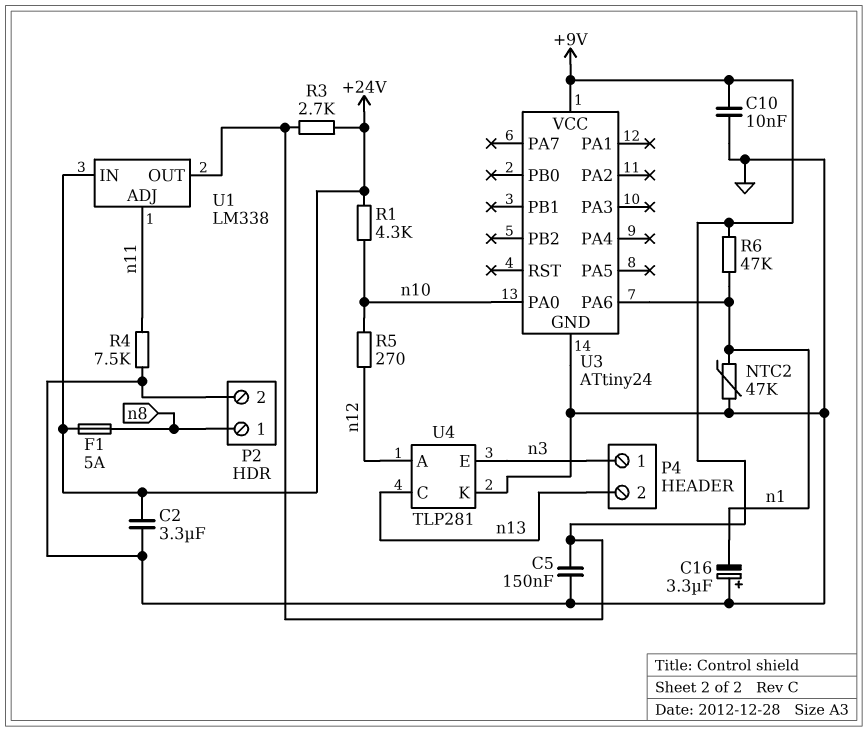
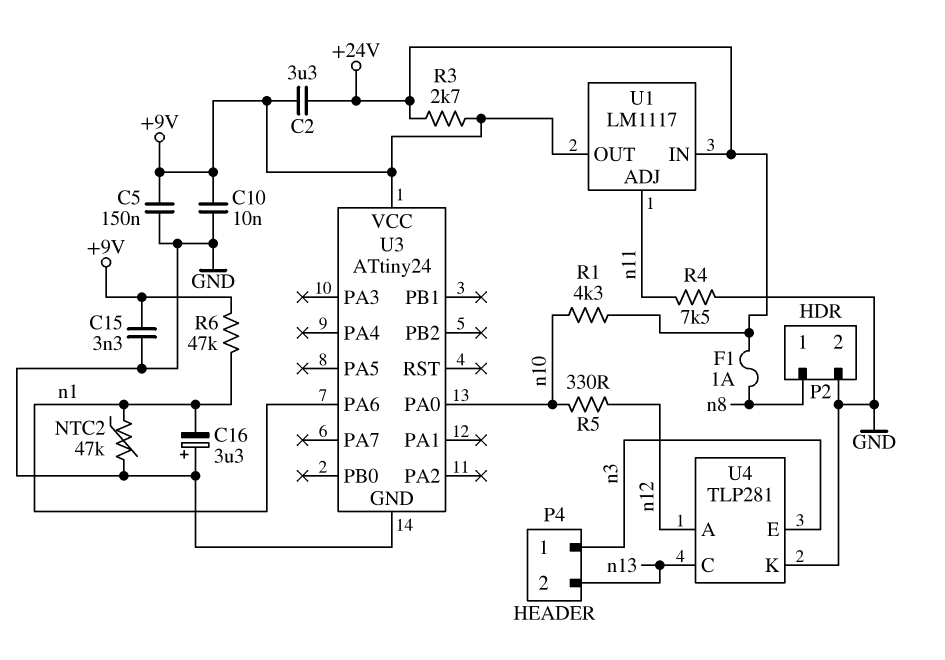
C2: 3.3uF (+24V, GND) -> 3.3uF (+9V, +24V)
C15: none -> 3.3nF (+9V, GND)
F1: 5A (+24V, n8) -> 1A (+24V, n8)
R5: 270 (n10, n12) -> 330 (n10, n12)
U1: LM338 -> LM1117

